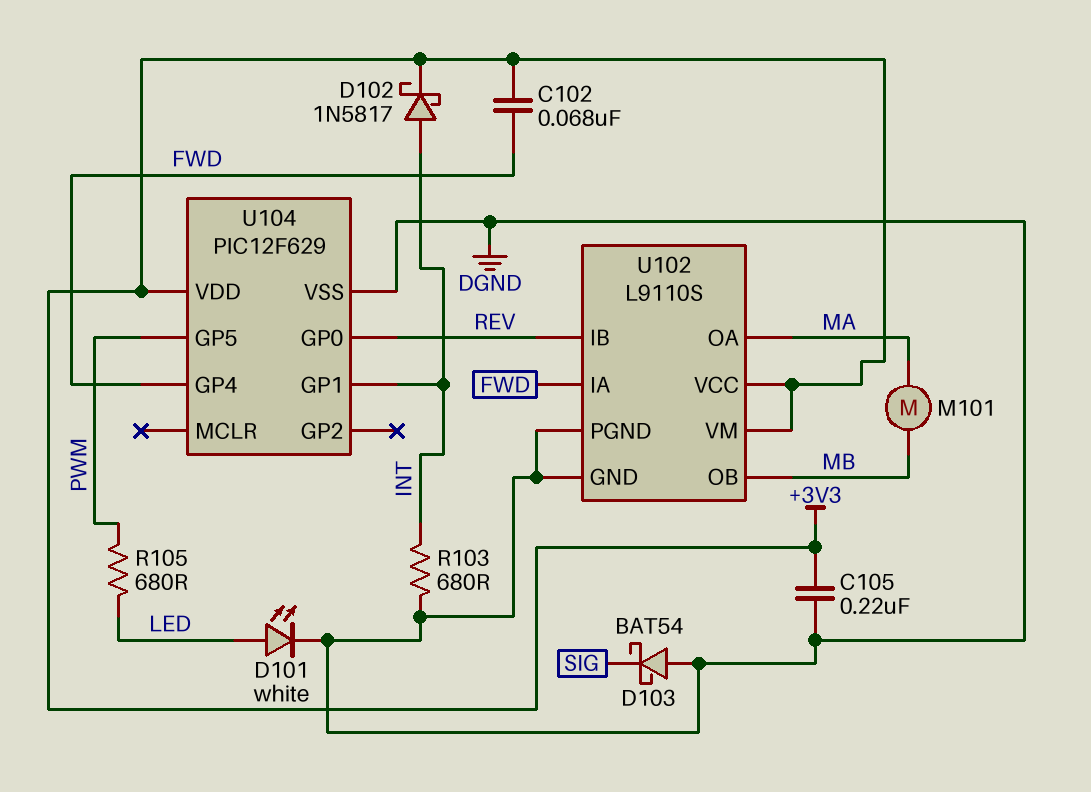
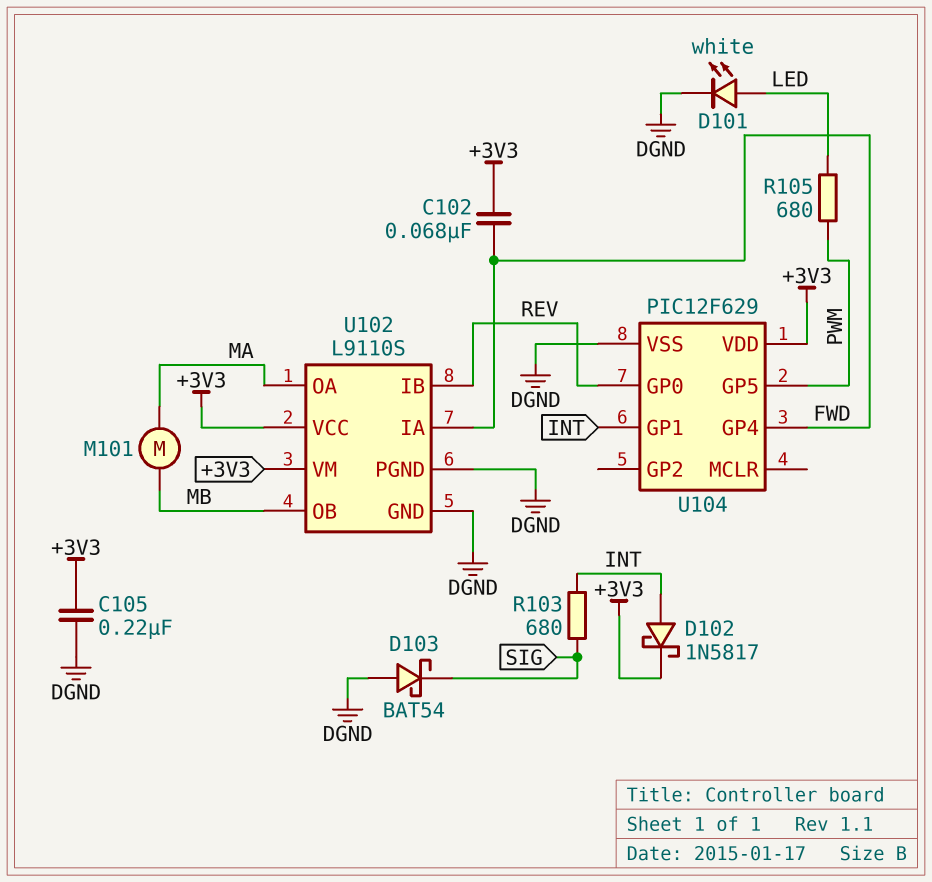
R103: 680 (DGND, INT) -> 680 (INT, SIG)

